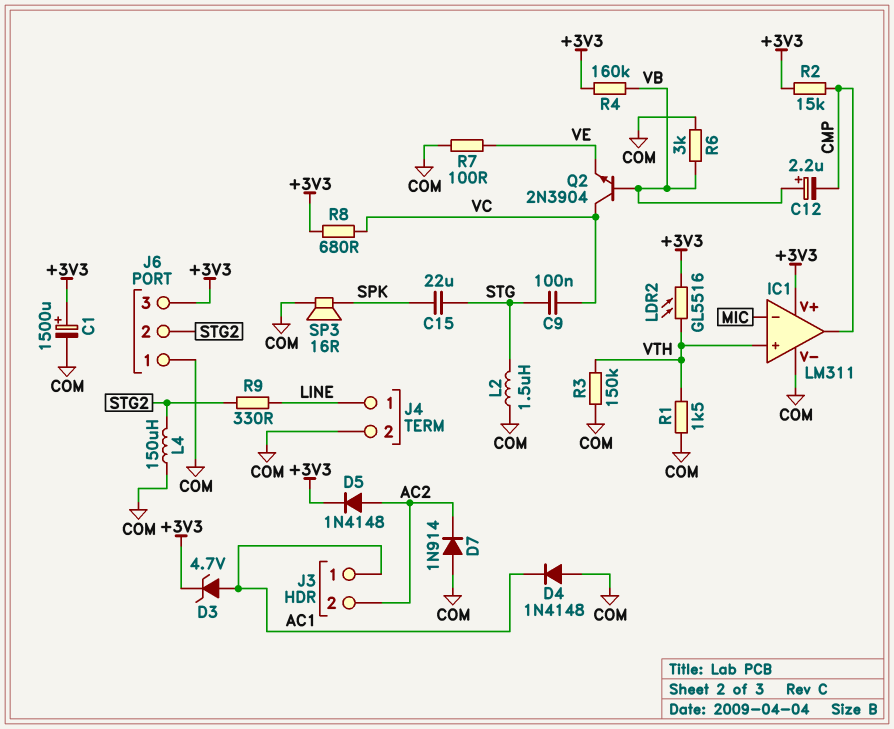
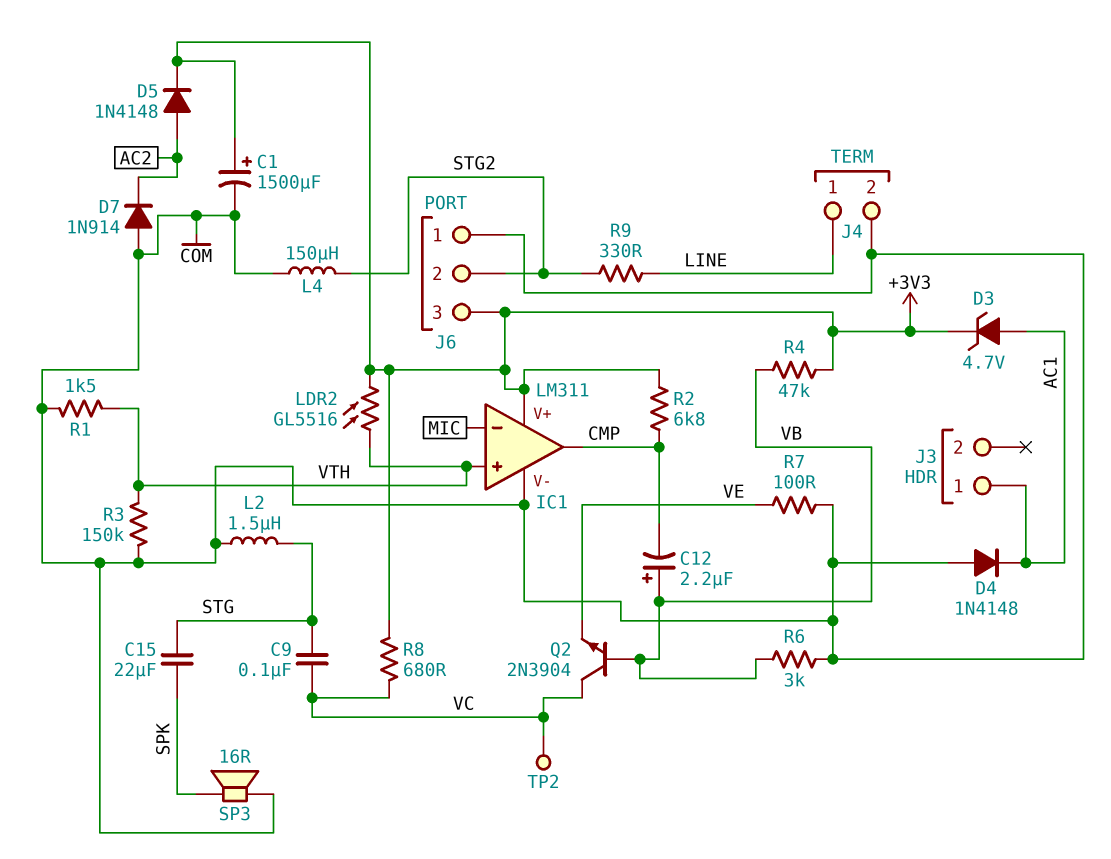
J3 pin 2: AC2 -> none
R2: 15k (+3V3, CMP) -> 6.8k (+3V3, CMP)
R4: 160k (+3V3, VB) -> 47k (+3V3, VB)
TP2: none -> test point (VC)

